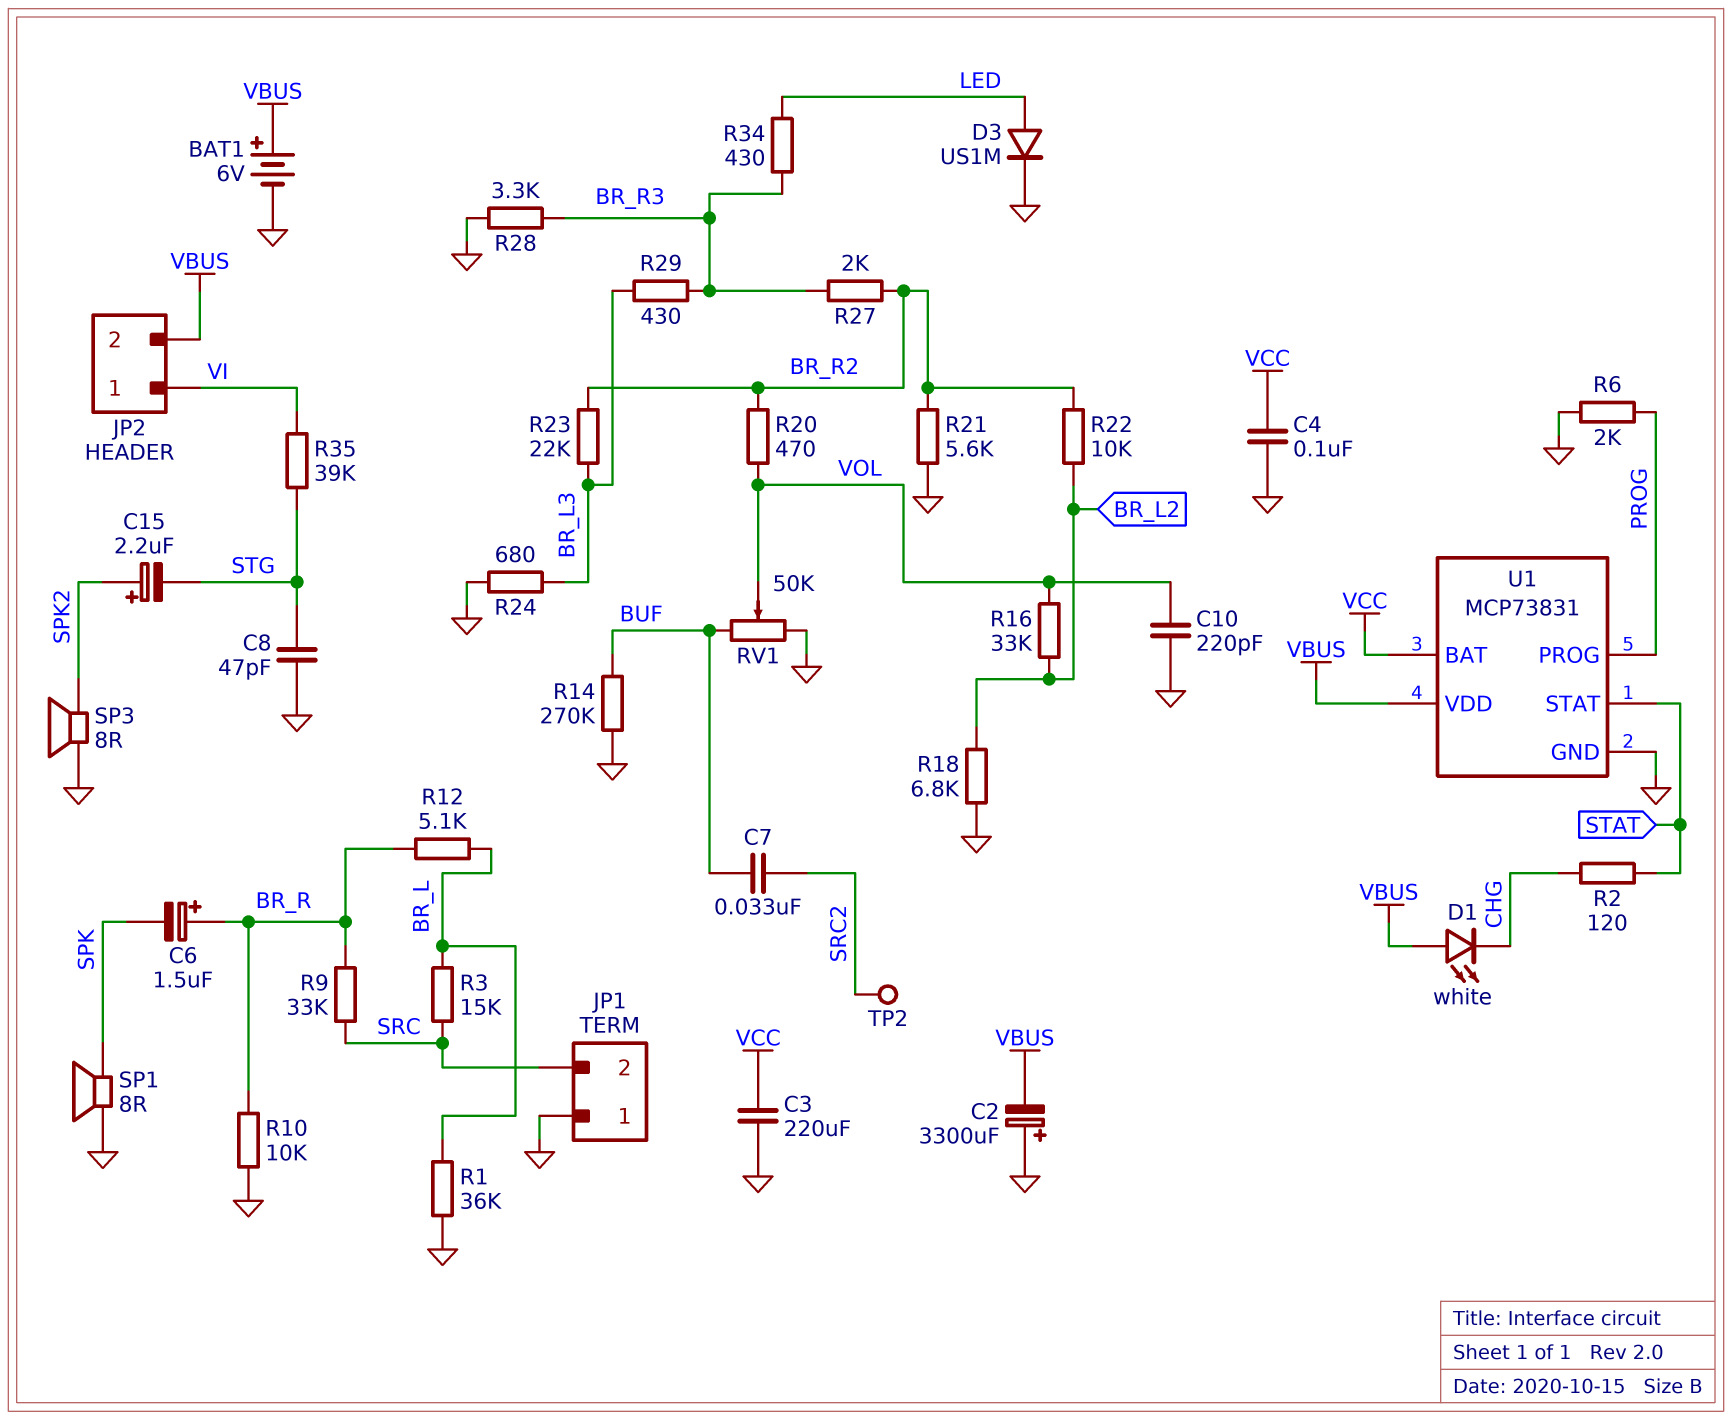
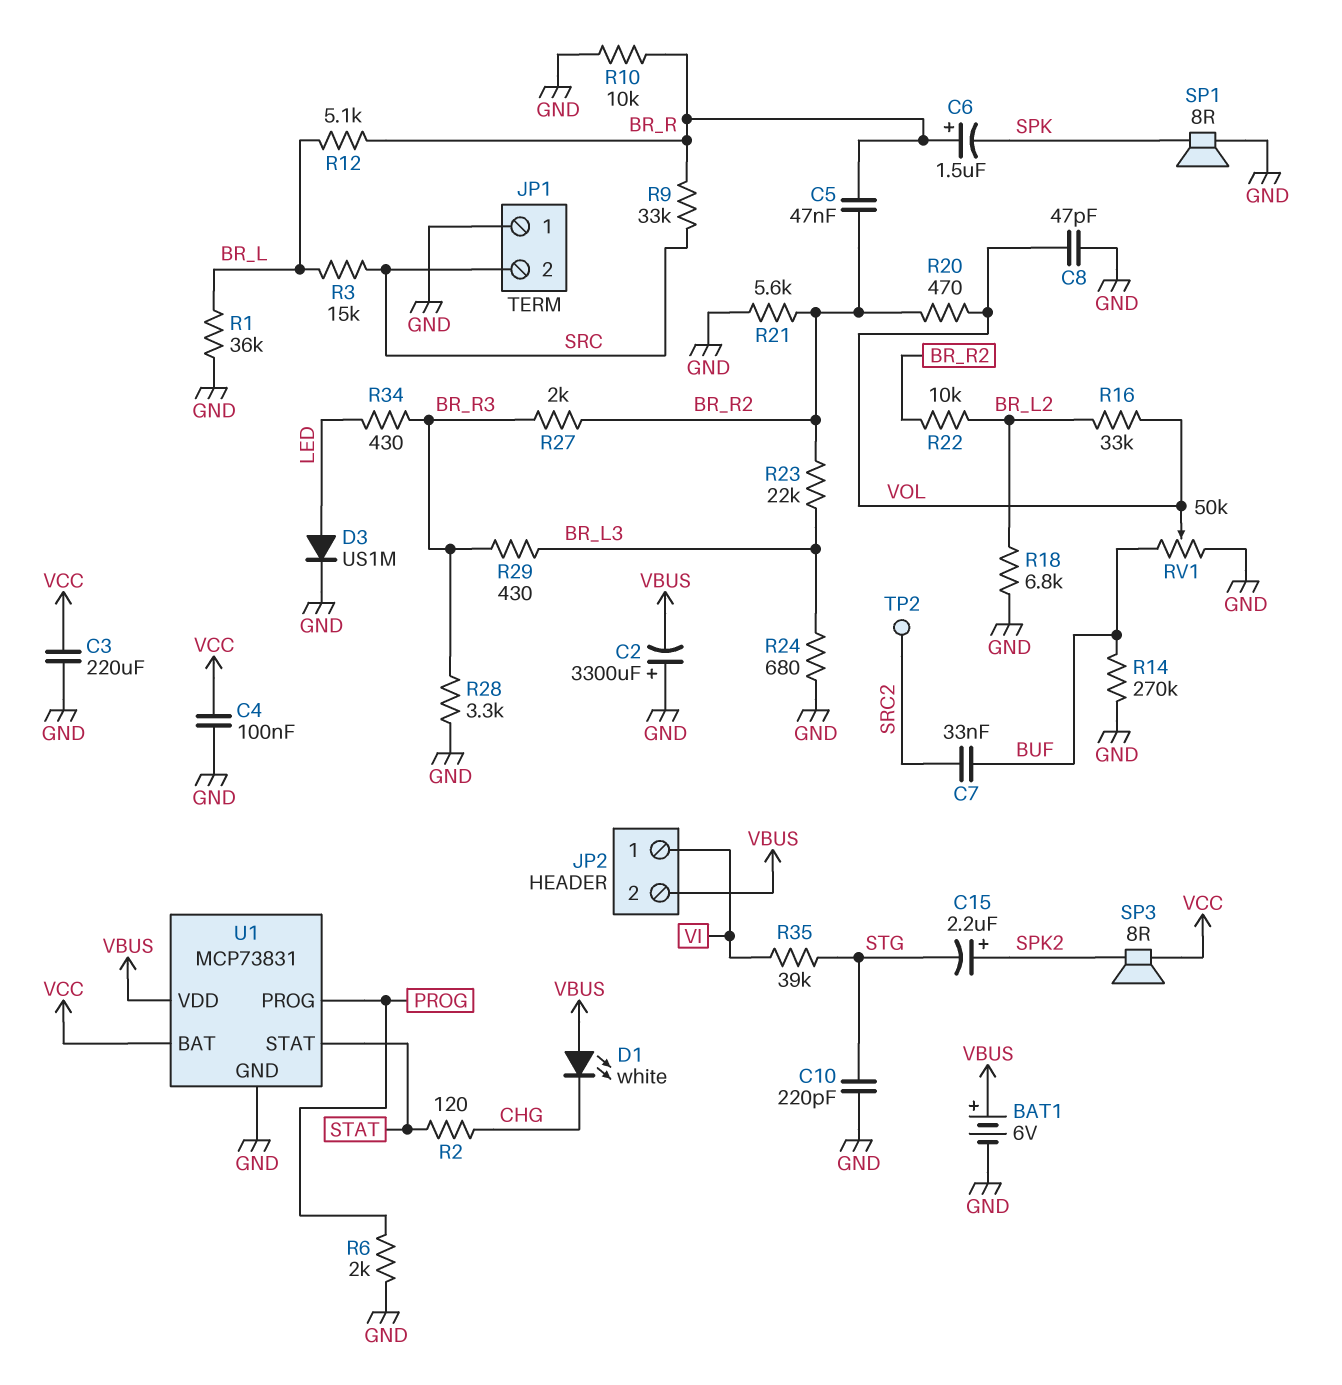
C5: none -> 47nF (BR_R, BR_R2)
C8: 47pF (GND, STG) -> 47pF (GND, VOL)
C10: 220pF (GND, VOL) -> 220pF (GND, STG)
SP3: speaker 8R (GND, SPK2) -> speaker 8R (SPK2, VCC)

